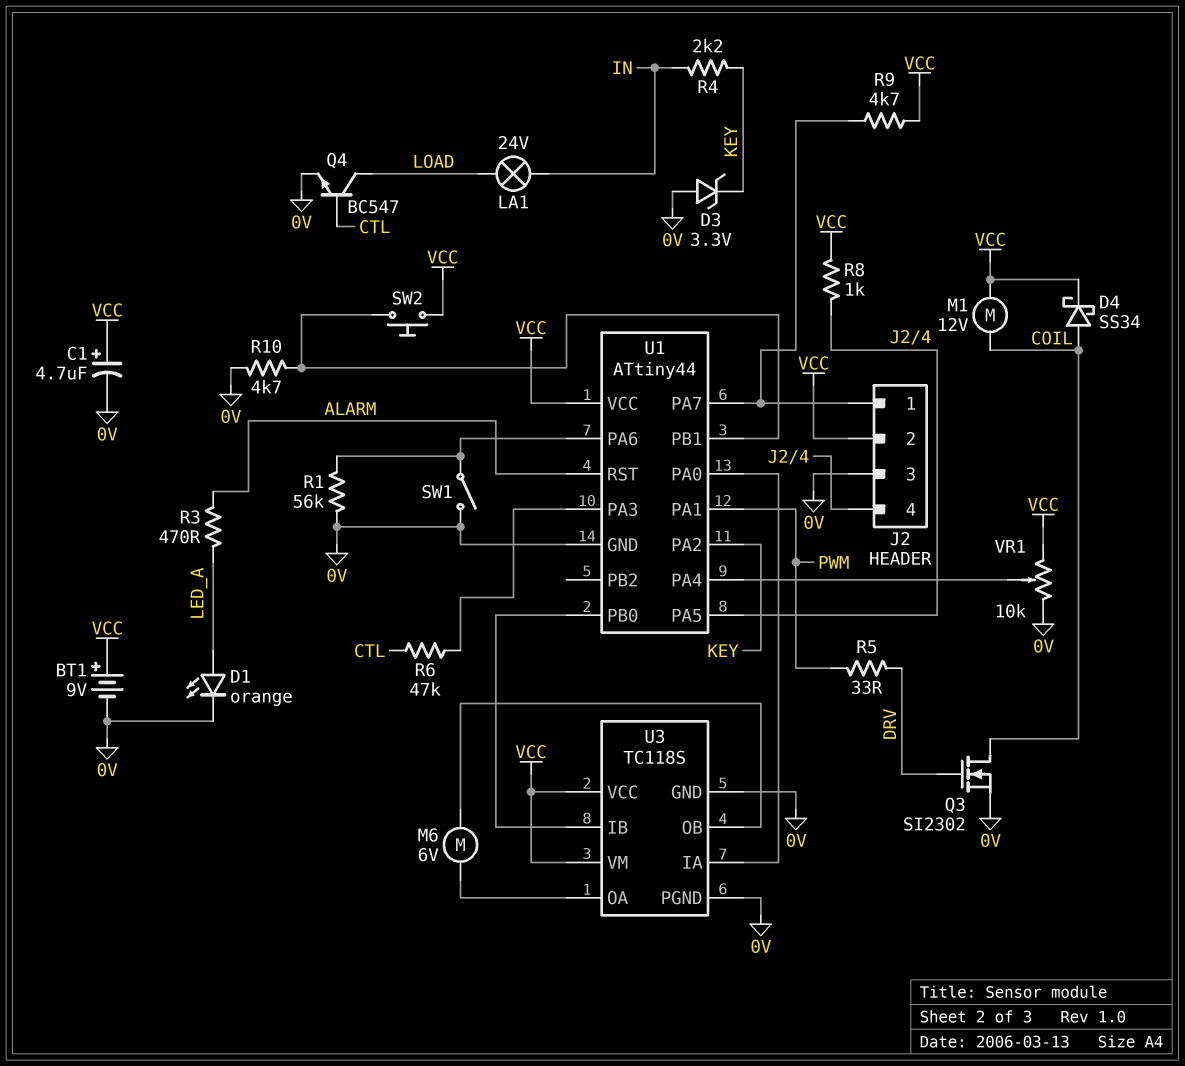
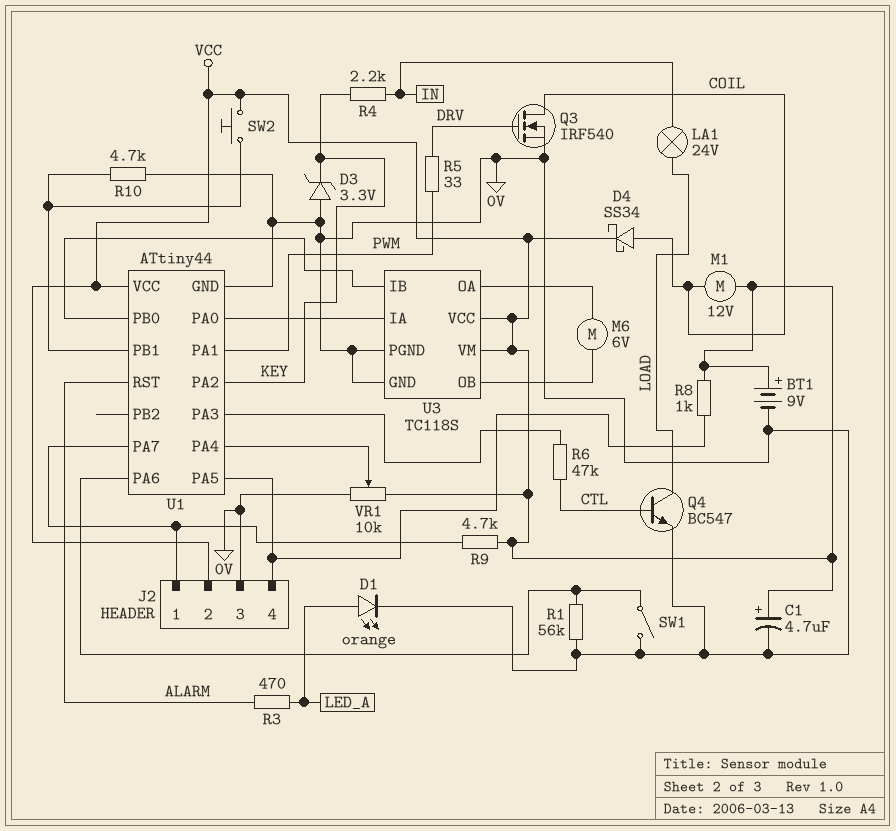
Q3: NMOS SI2302 (G DRV, D COIL, S 0V) -> NMOS IRF540 (G DRV, D COIL, S 0V)

